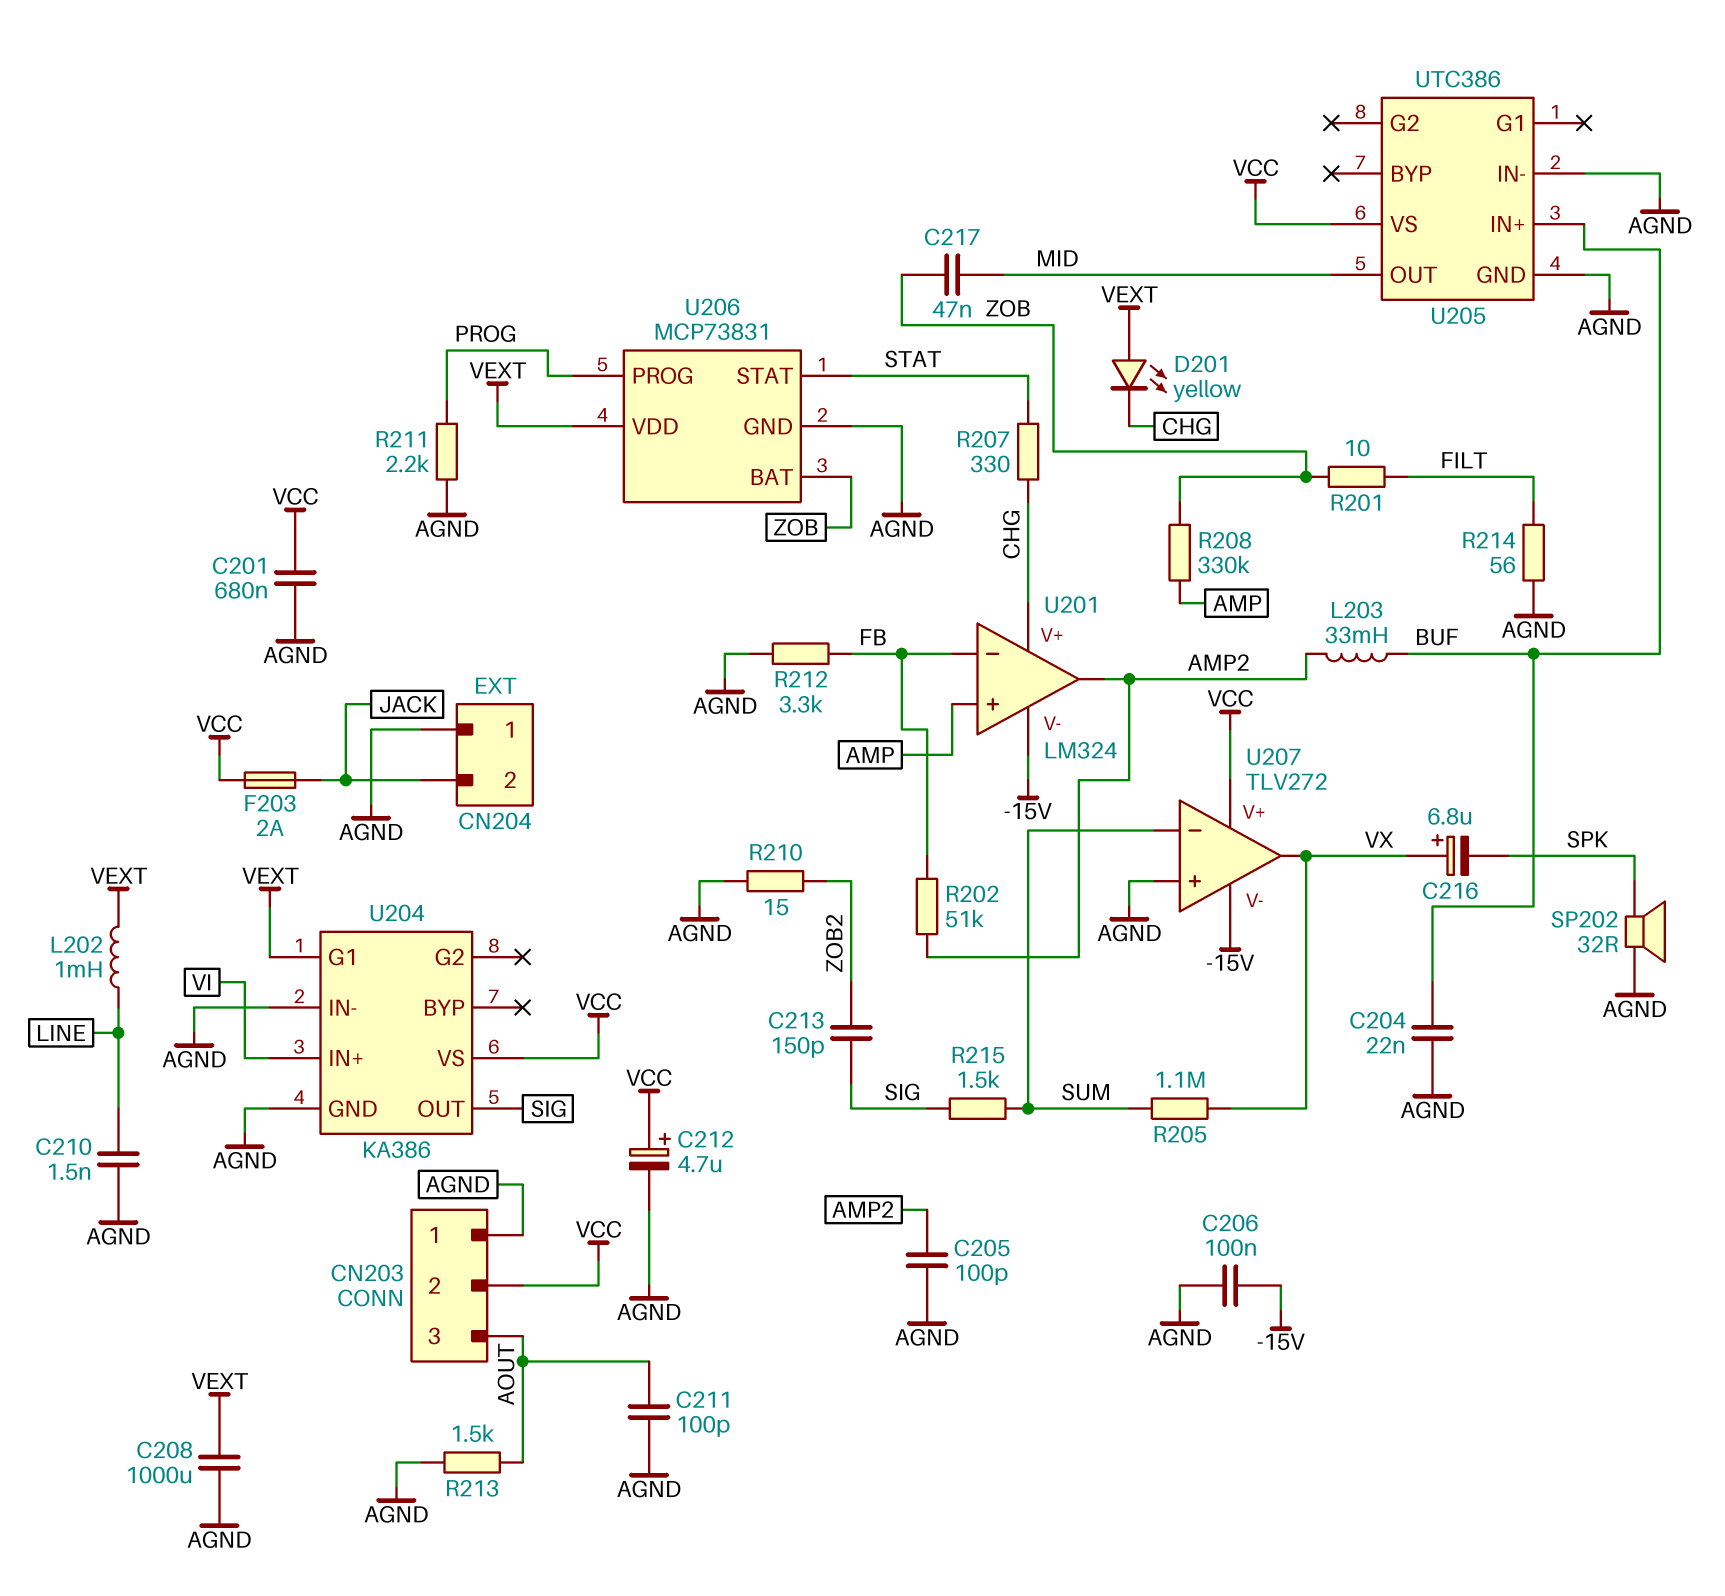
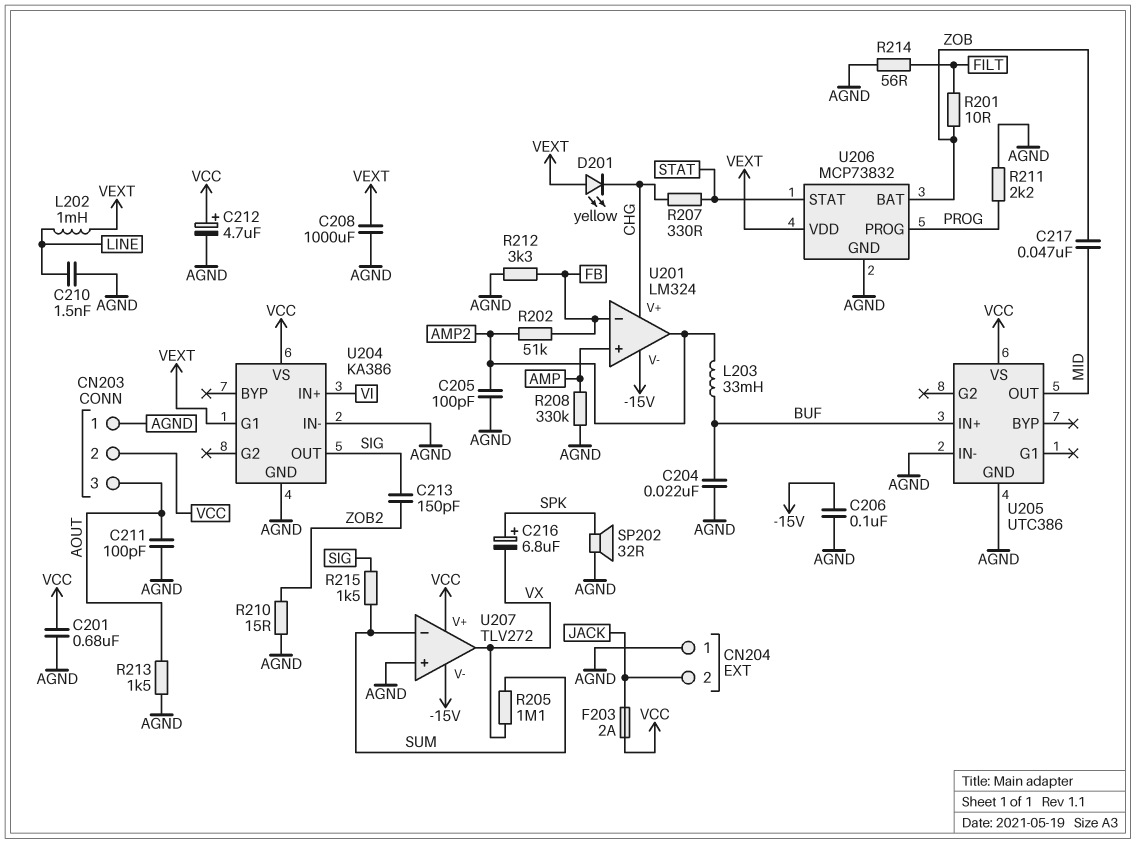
C216: 6.8uF (plus VX, minus SPK) -> 6.8uF (plus SPK, minus VX)
R208: 330k (AMP, ZOB) -> 330k (AGND, AMP)
U206: MCP73831 -> MCP73832

